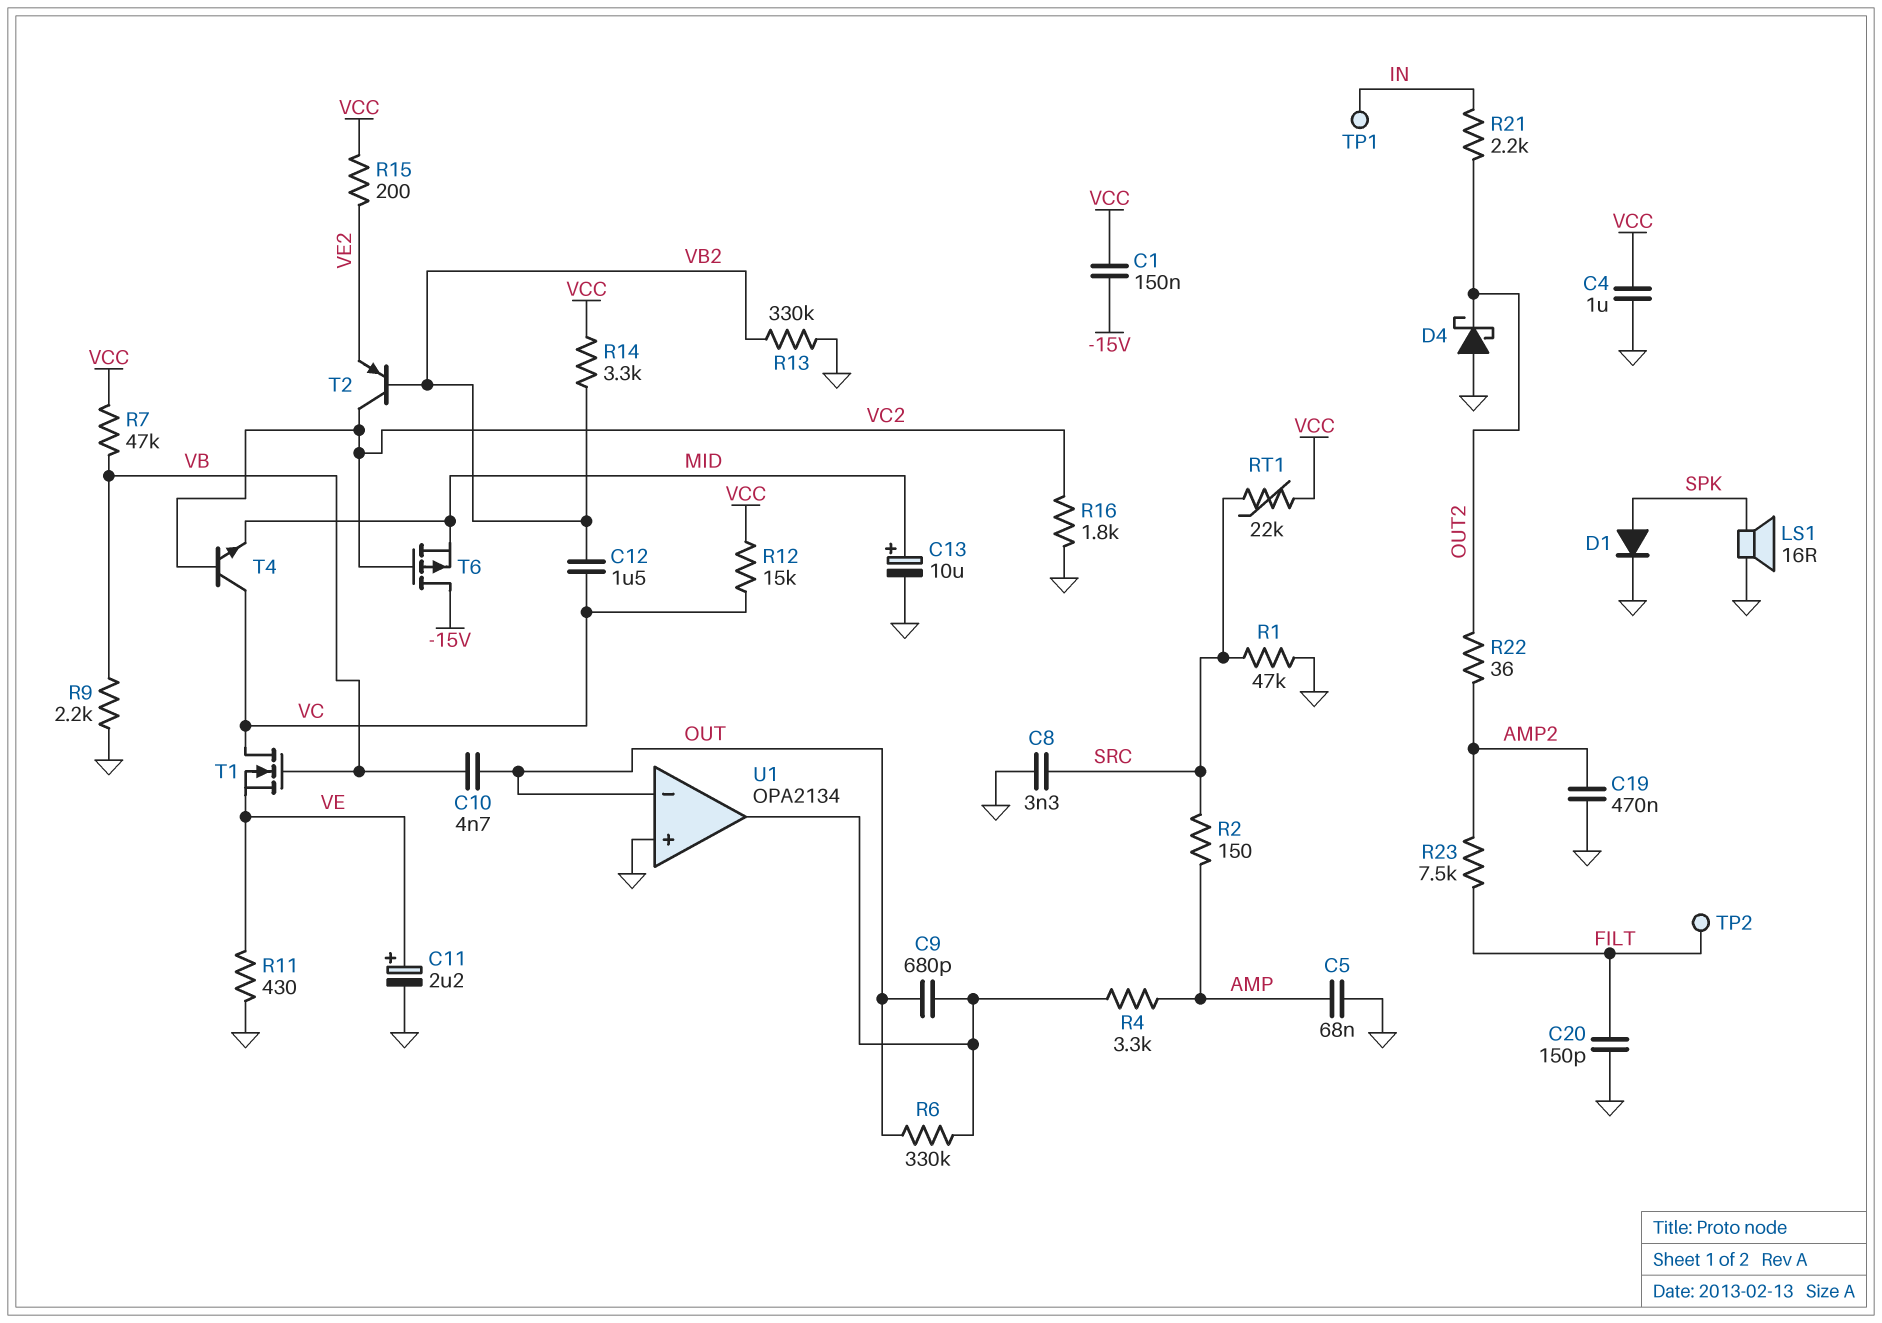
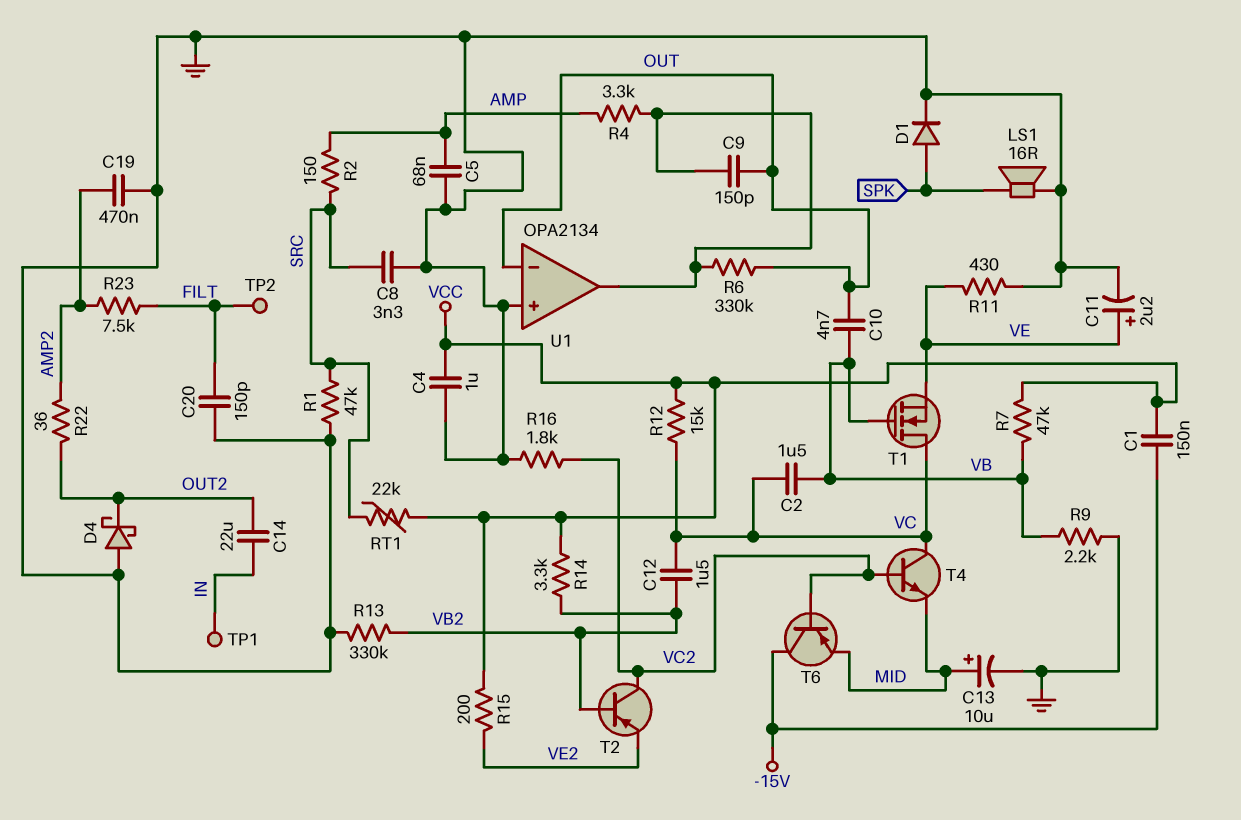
C2: none -> 1.5uF (VB, VC)
C9: 680pF (OUT, U1/out) -> 150pF (OUT, U1/out)
C14: none -> 22uF (IN, OUT2)
R21: 2.2k (IN, OUT2) -> none
T6: PMOS (G VC2, D -15V, S MID) -> PNP (B VC2, C -15V, E MID)

